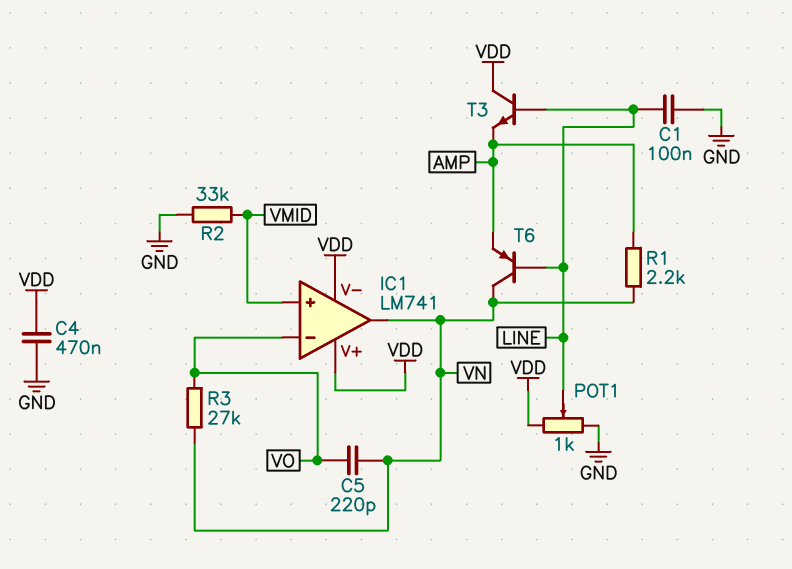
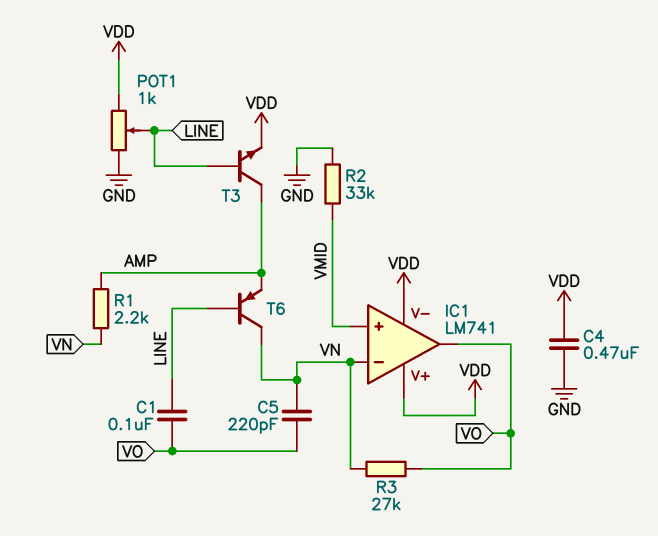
C1: 100nF (GND, LINE) -> 100nF (LINE, VO)
IC1 pin in-: VO -> VN
IC1 pin out: VN -> VO
T3: NPN (B LINE, C VDD, E AMP) -> NPN (B LINE, C AMP, E VDD)

